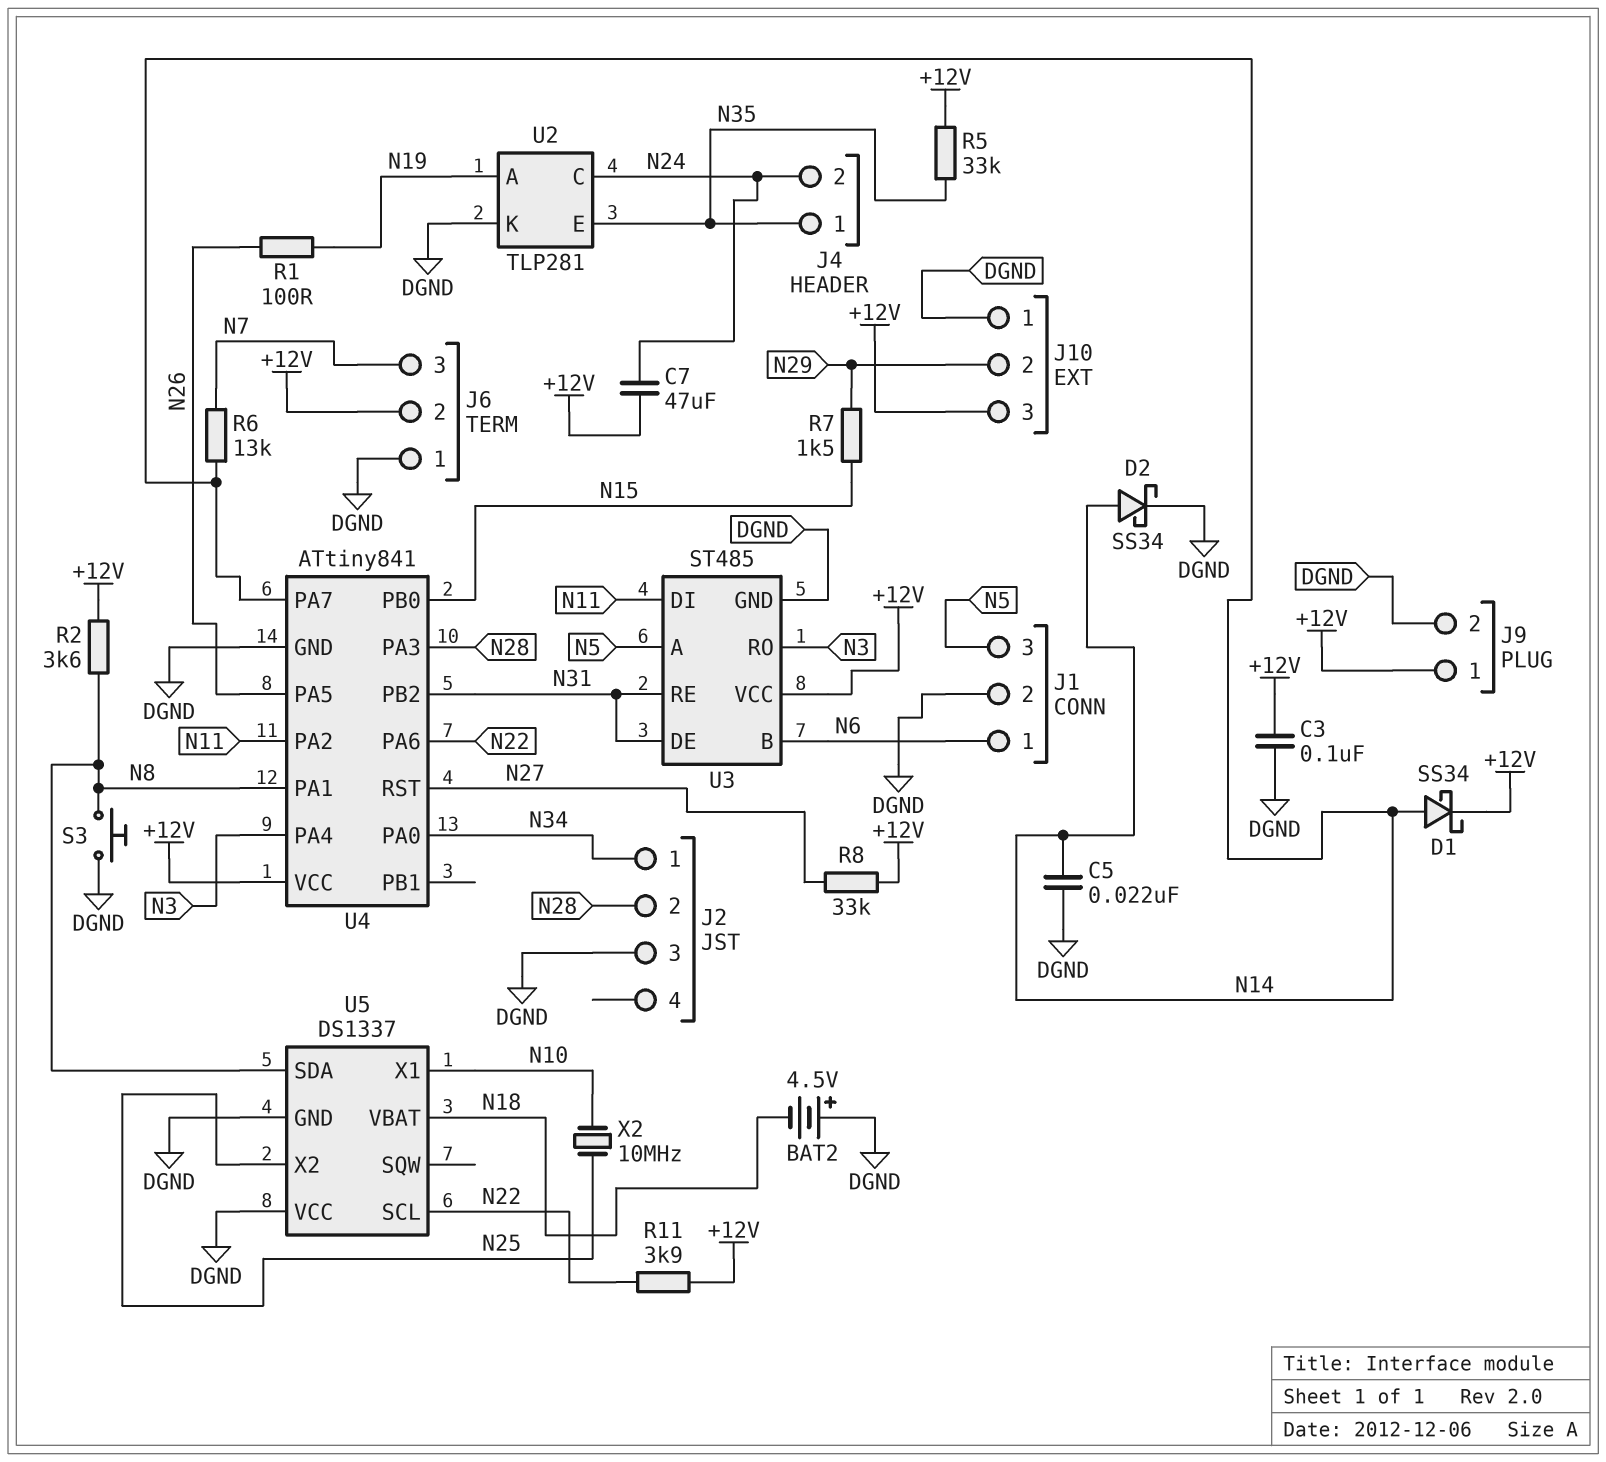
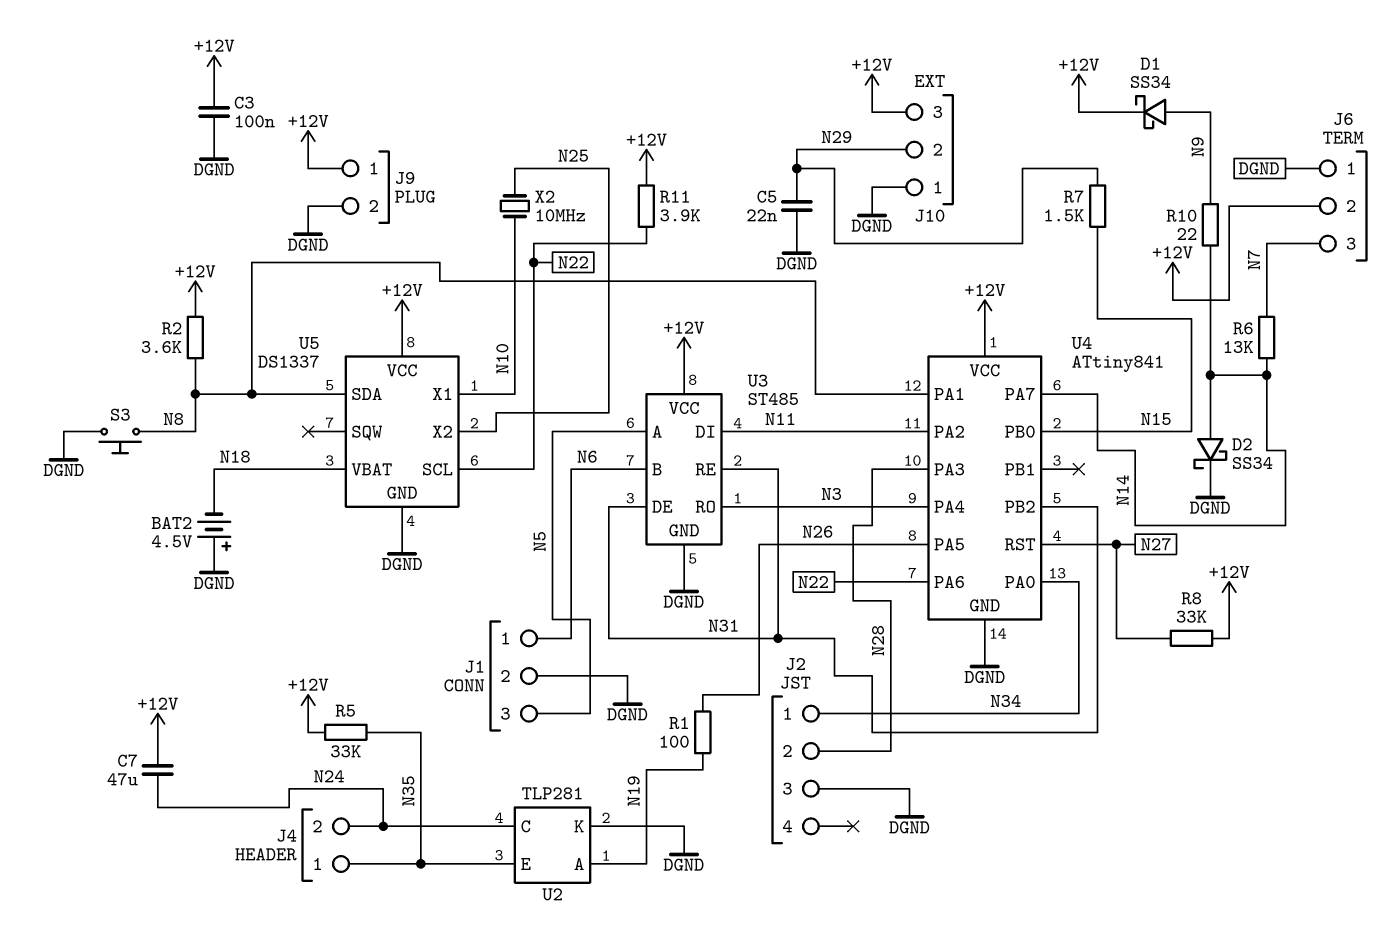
C5: 22nF (DGND, N14) -> 22nF (DGND, N29)
D1: schottky SS34 (A N14, K +12V) -> schottky SS34 (A N9, K +12V)
R10: none -> 22 (N9, N14)
U5 pin VCC: DGND -> +12V

